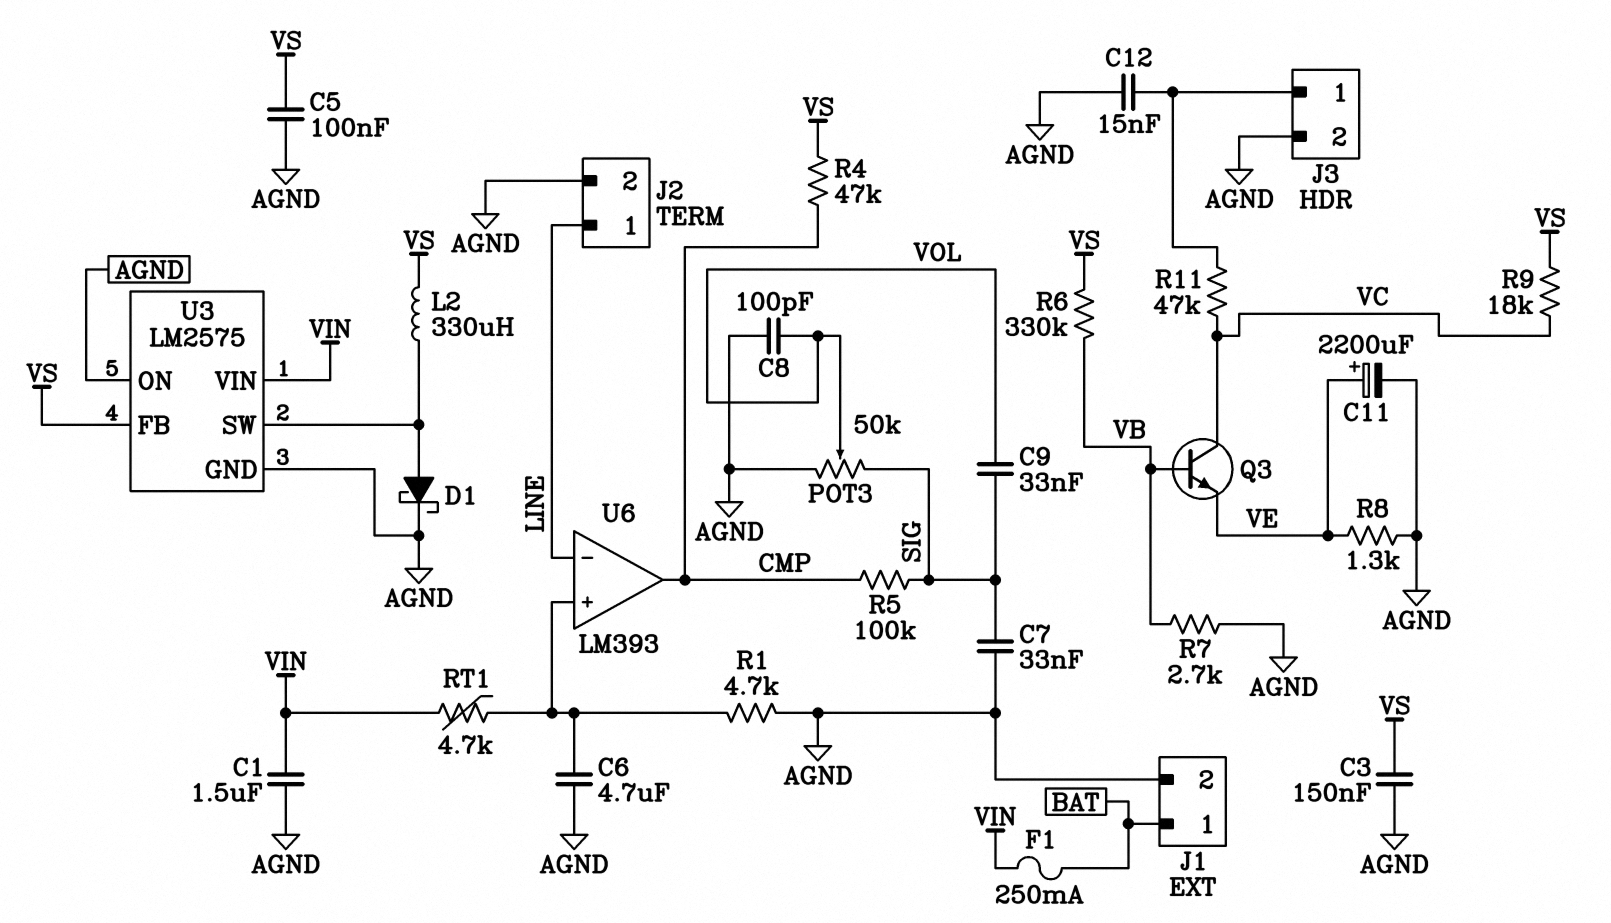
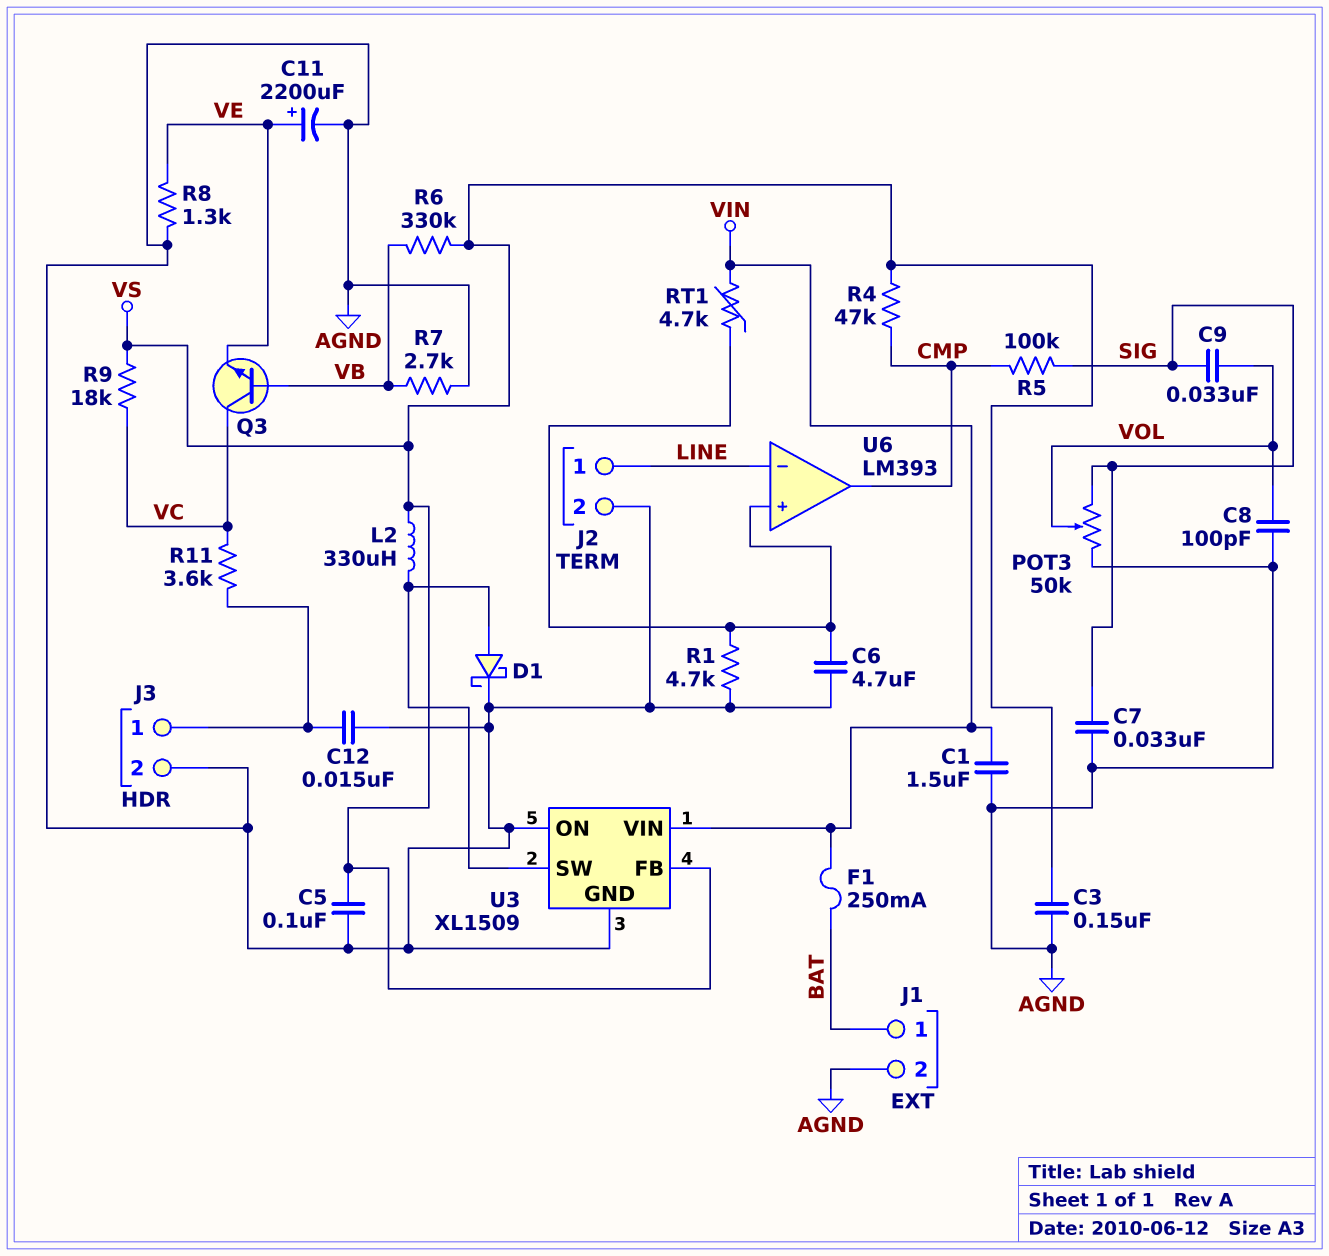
R11: 47k (J3/1, VC) -> 3.6k (J3/1, VC)
U3: LM2575 -> XL1509

